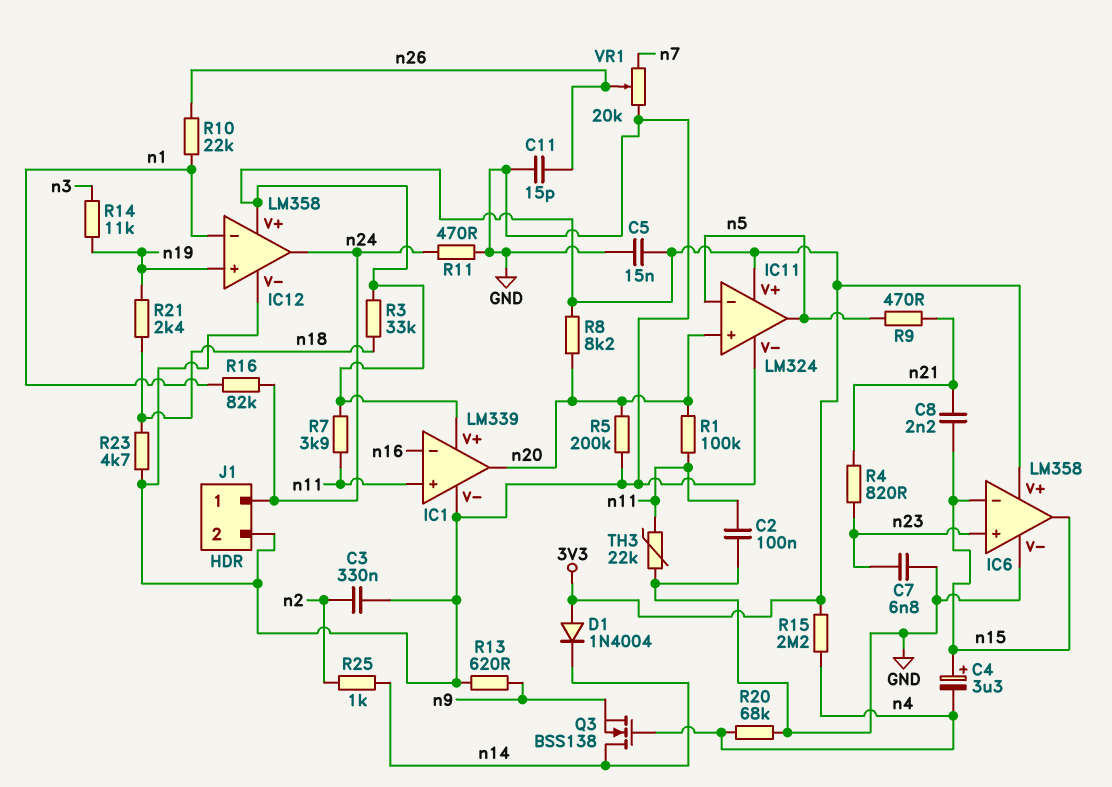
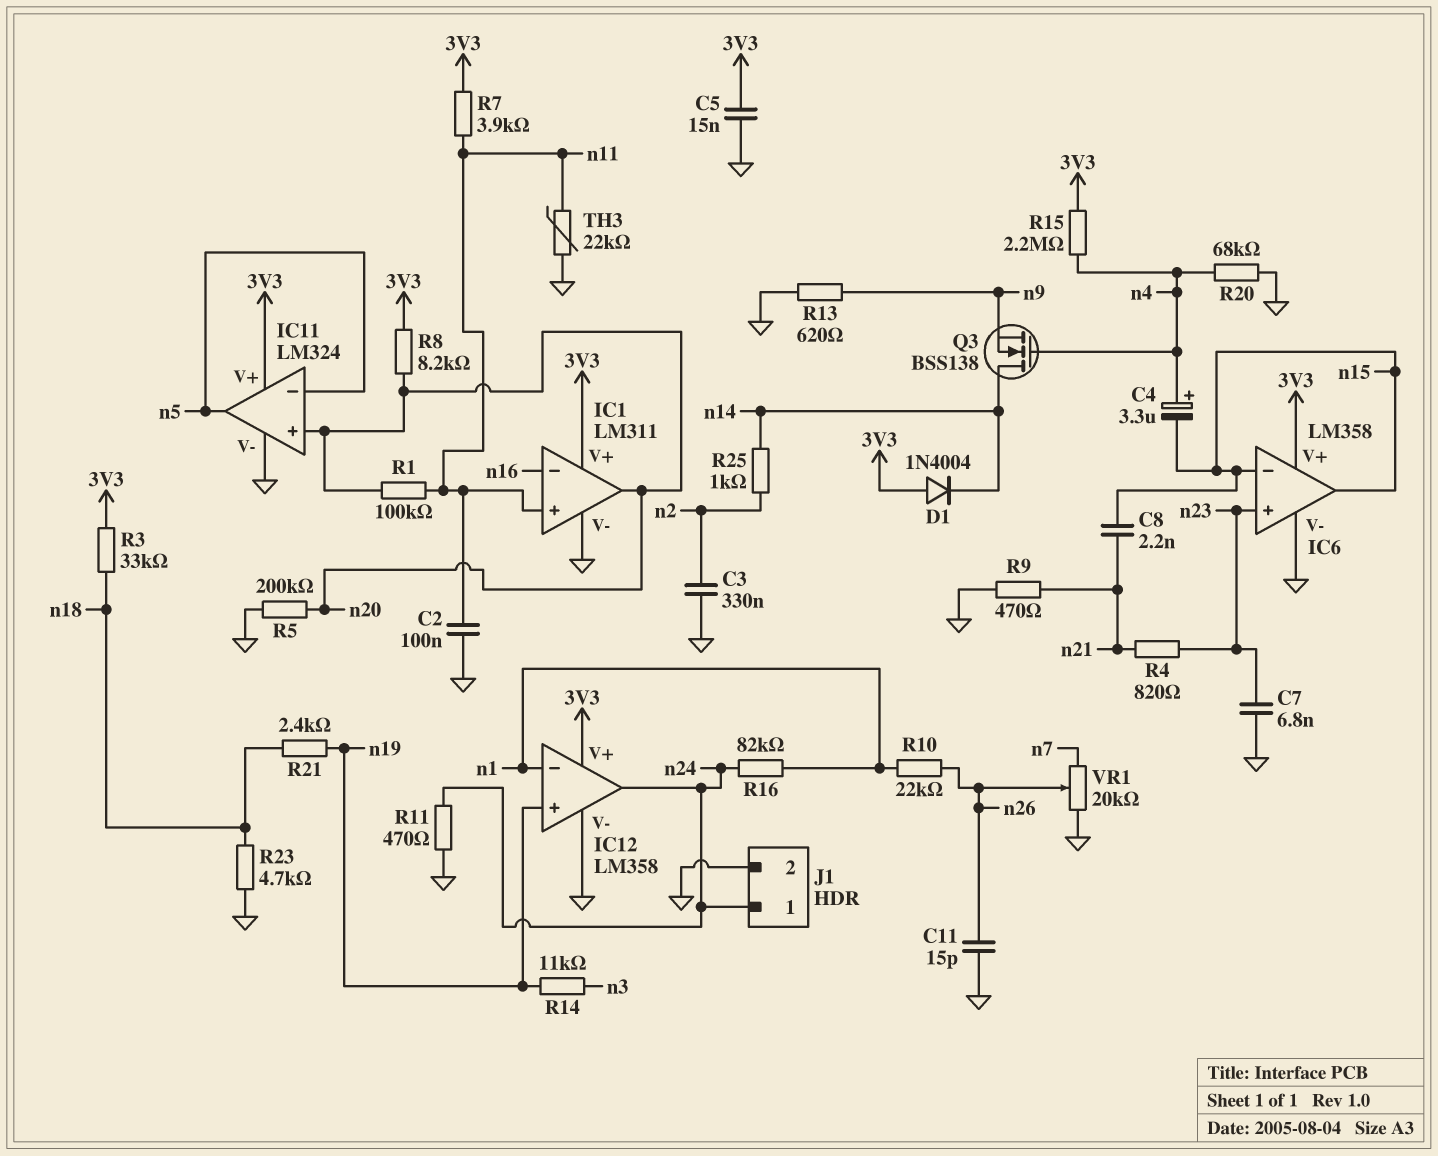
C4: 3.3uF (plus n15, minus n4) -> 3.3uF (plus n4, minus n15)
IC1: LM339 -> LM311
R9: 470 (n5, n21) -> 470 (GND, n21)

